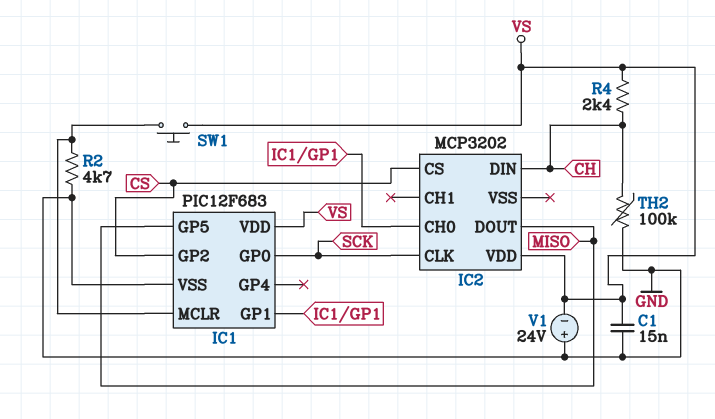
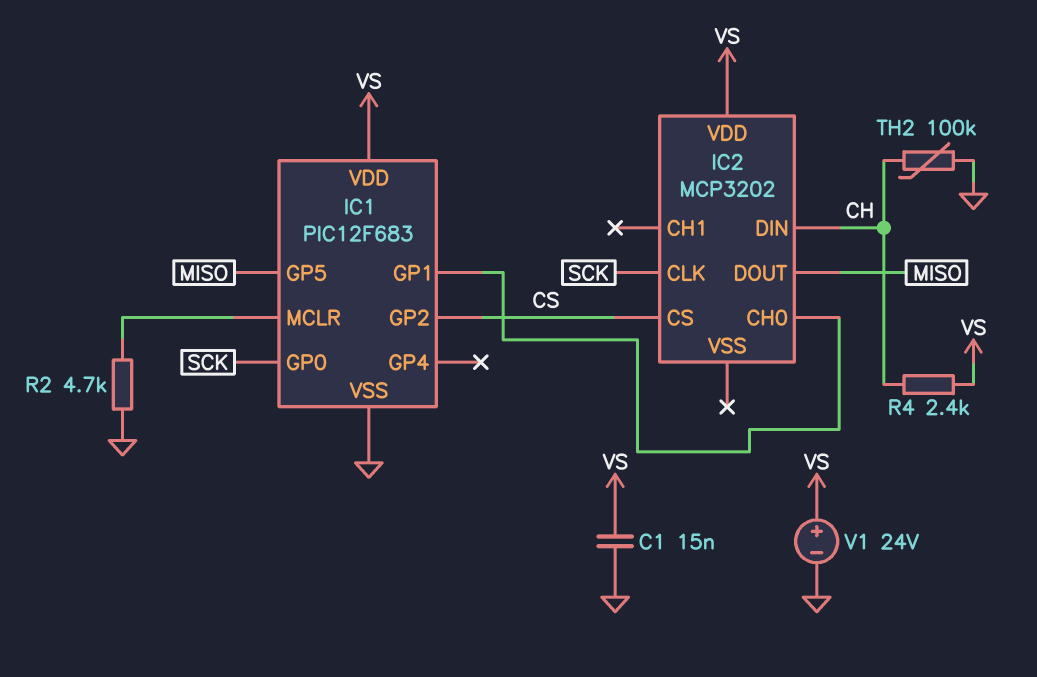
SW1: button (IC1/MCLR, VS) -> none
V1: 24V (plus GND, minus VS) -> 24V (plus VS, minus GND)

